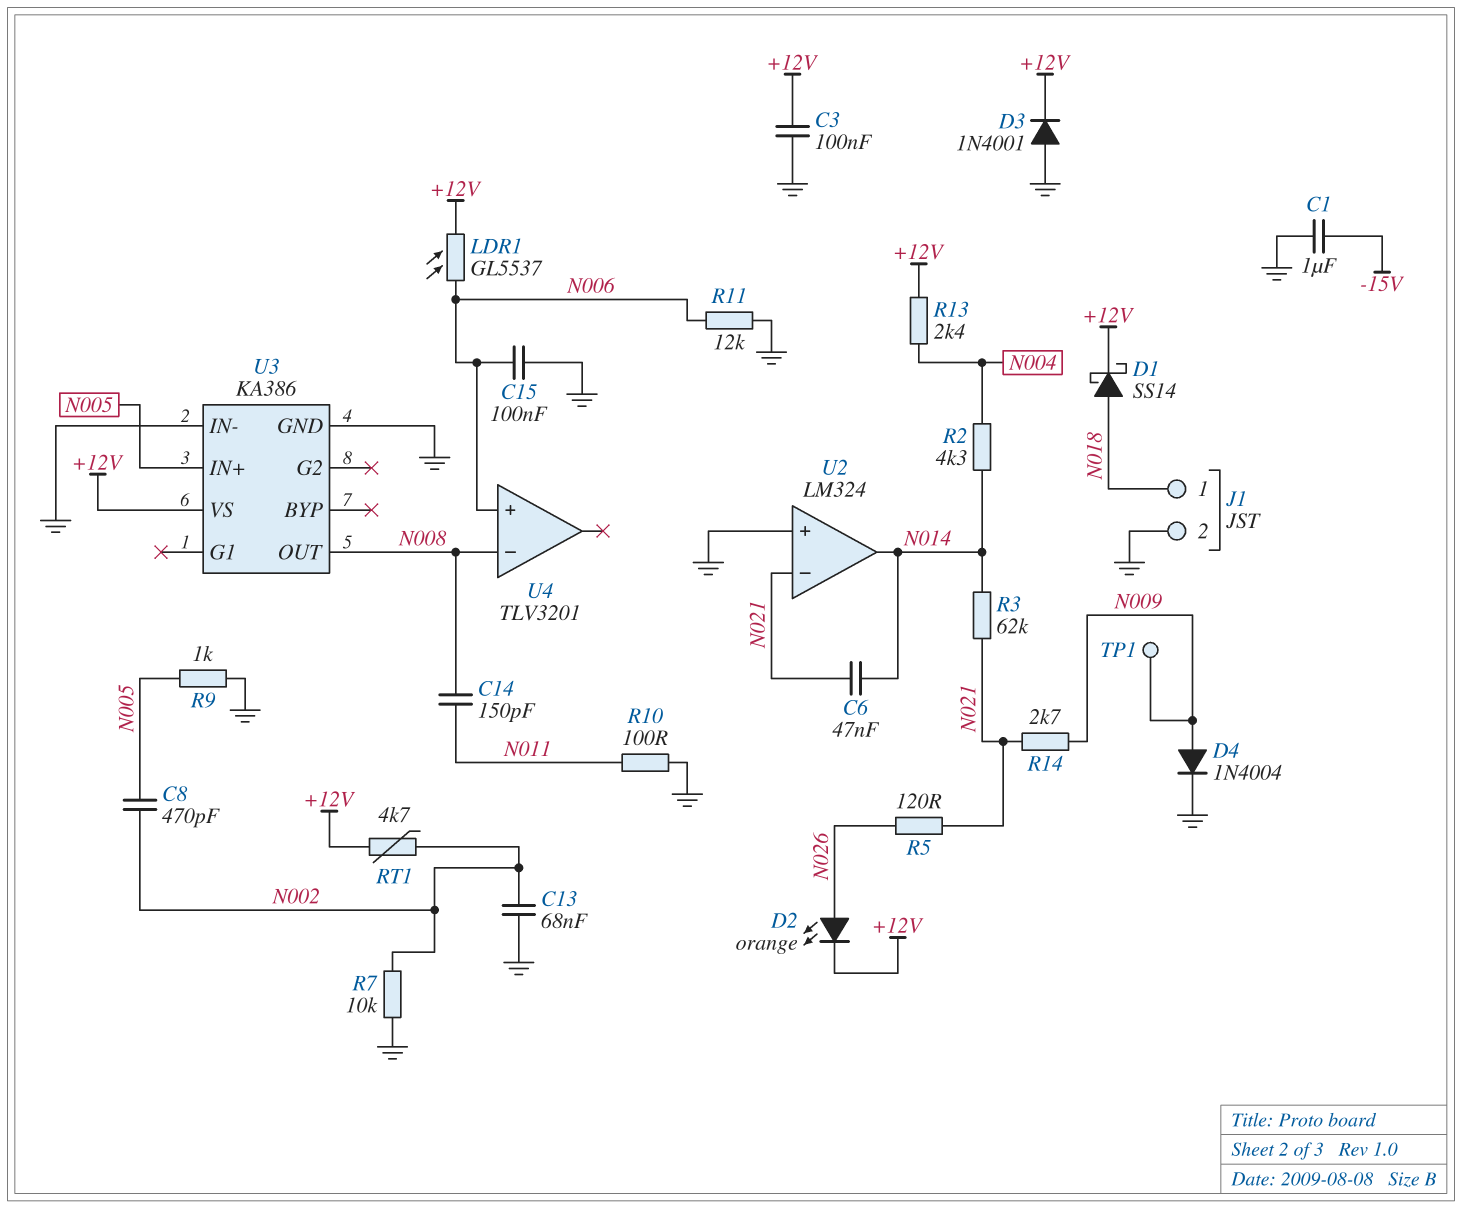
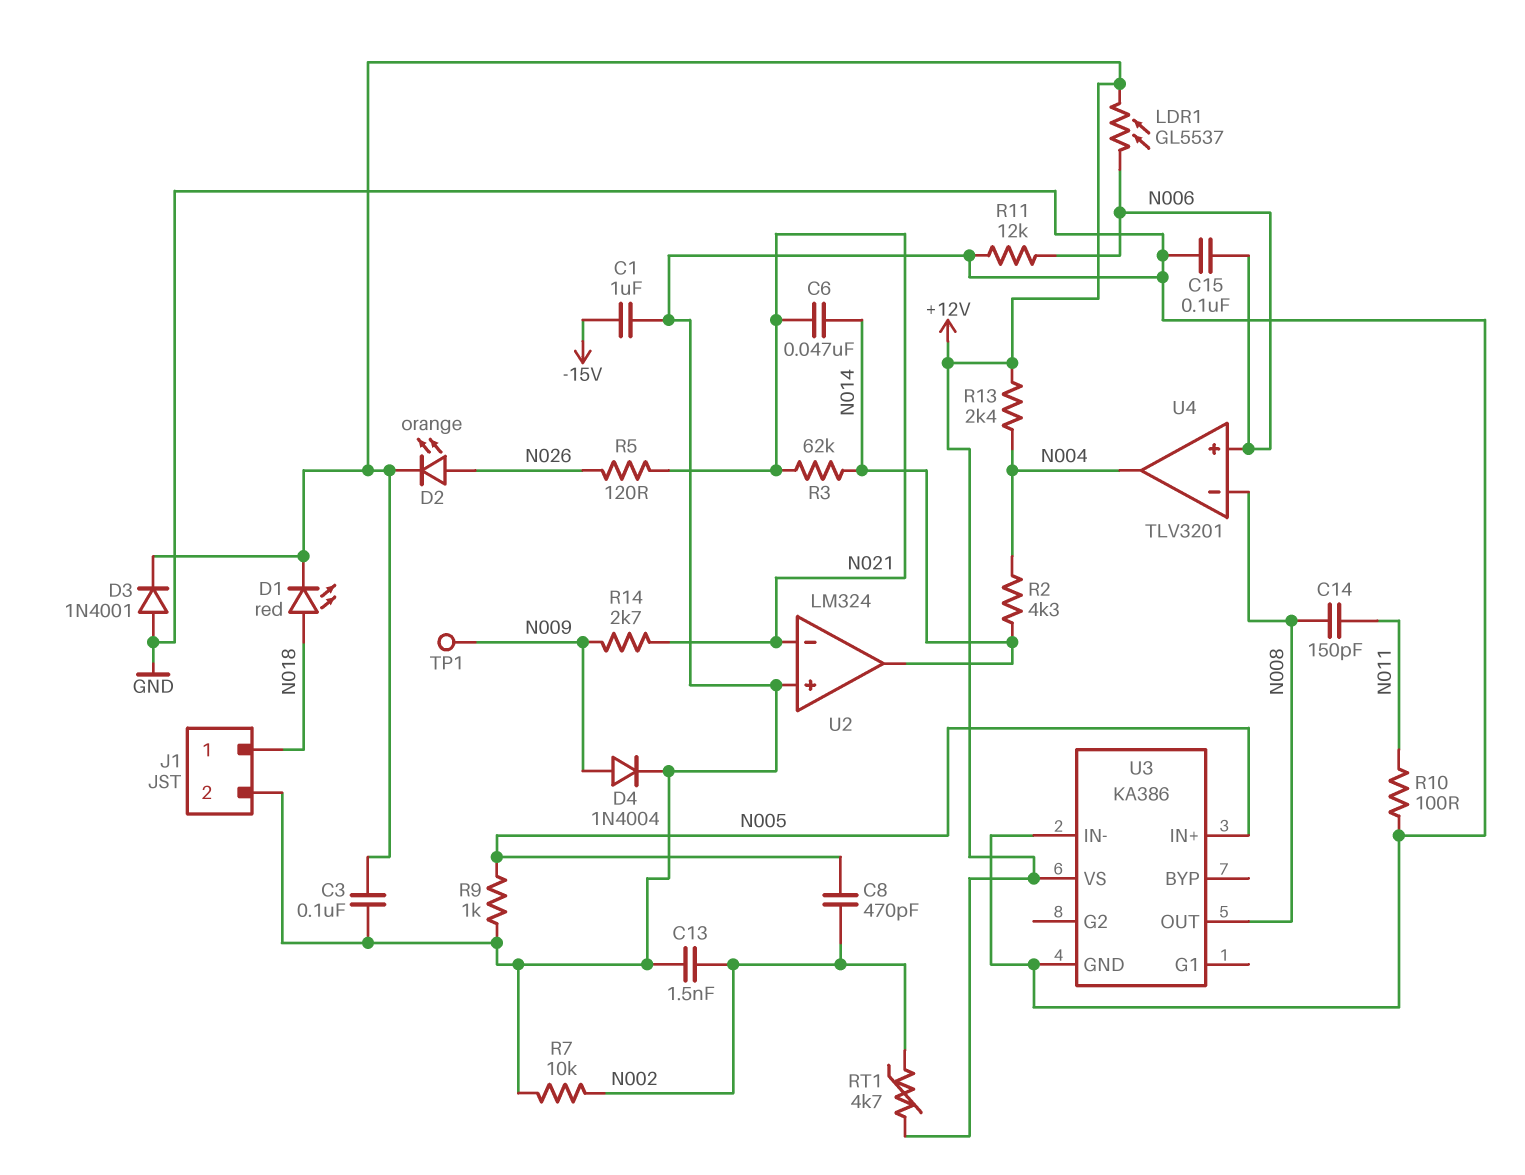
C13: 68nF (GND, N002) -> 1.5nF (GND, N002)
D1: schottky SS14 (A N018, K +12V) -> LED red (A N018, K +12V)
U4 pin out: none -> N004

